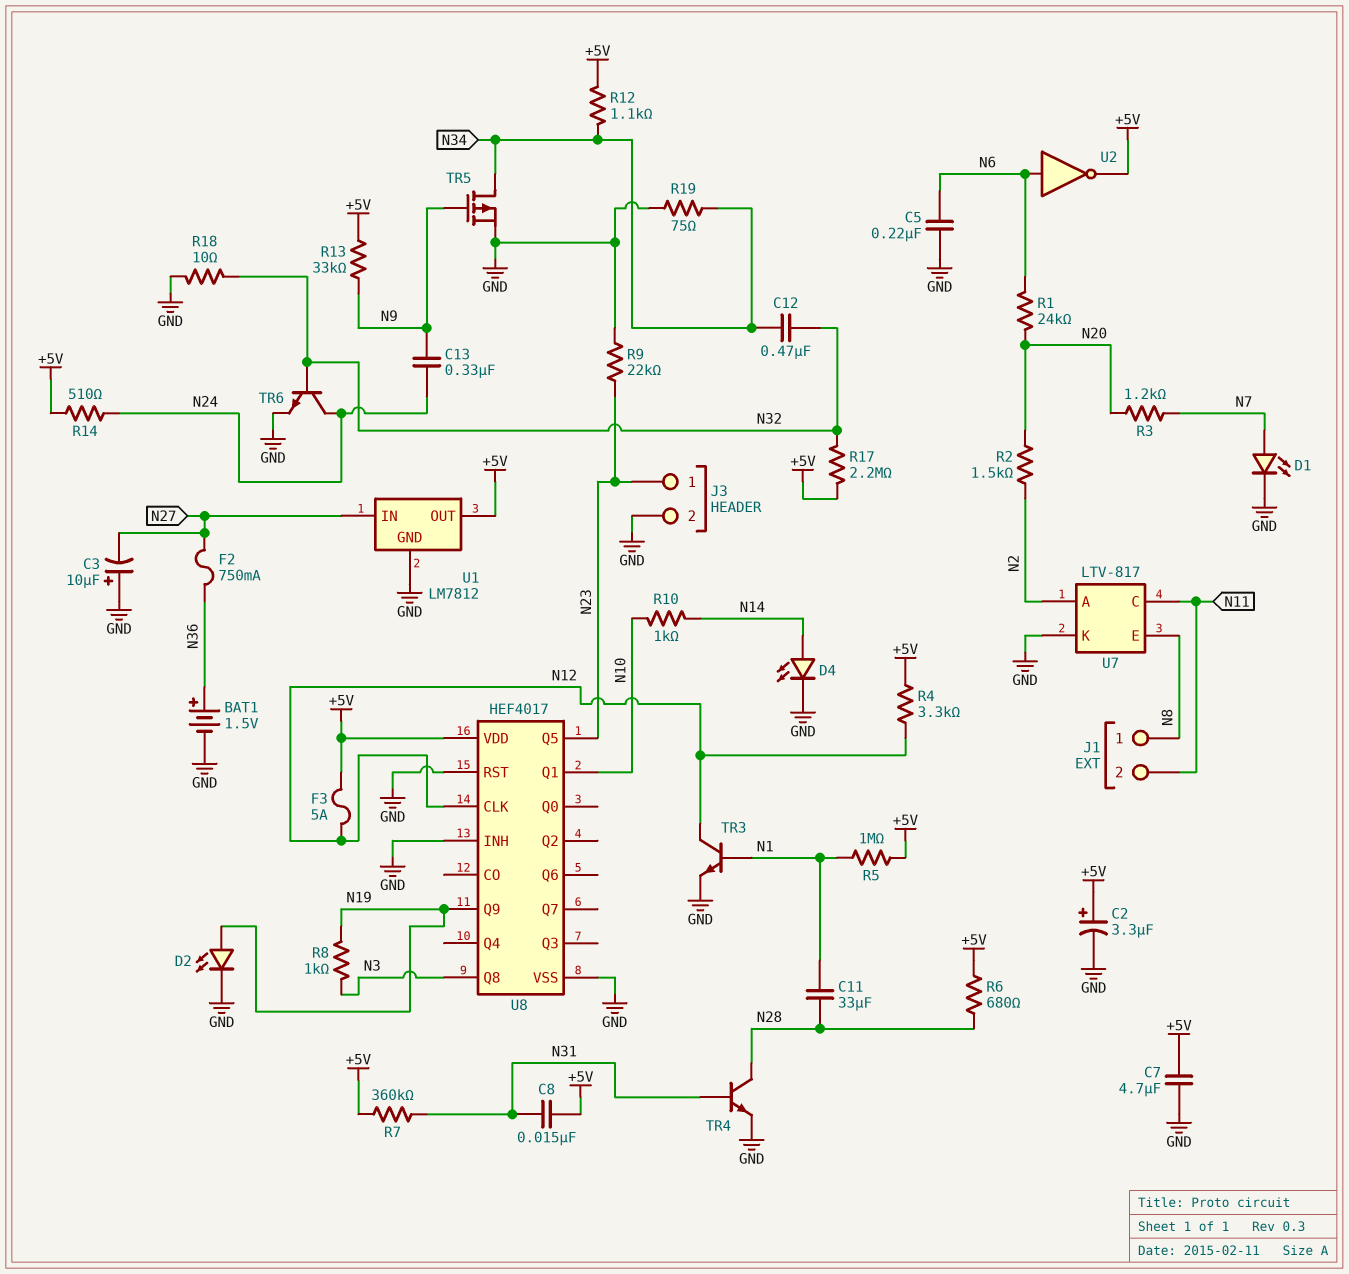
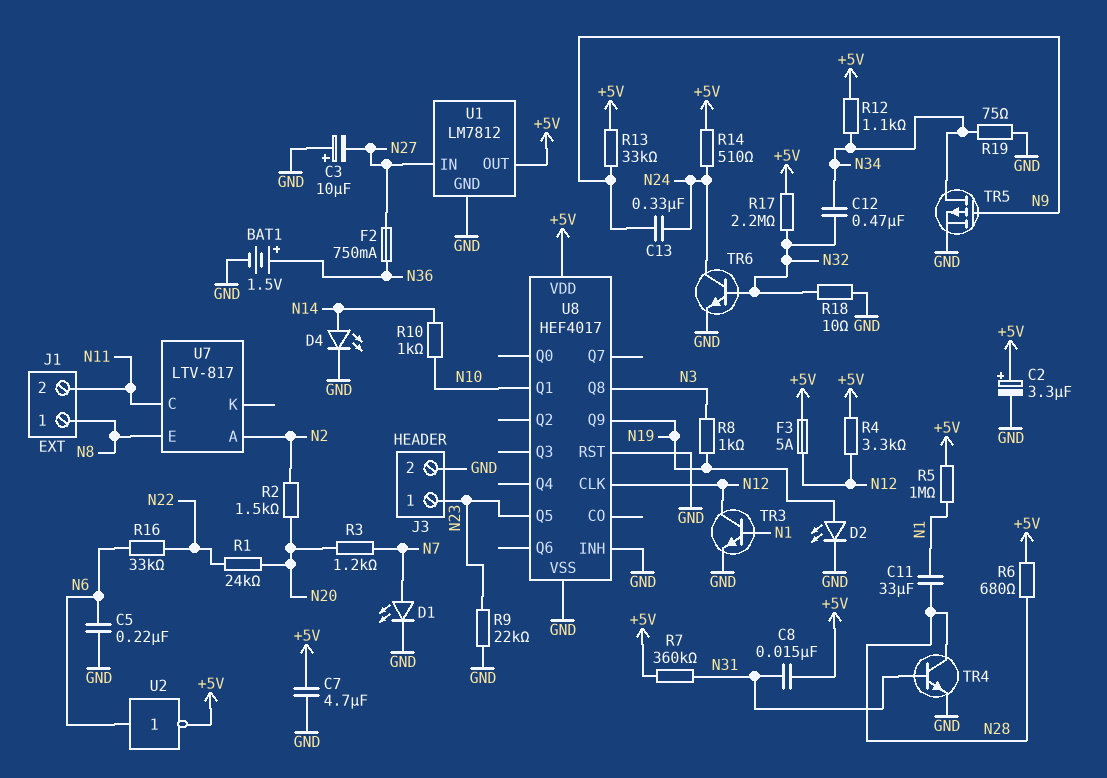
R1: 24k (N6, N20) -> 24k (N20, N22)
R16: none -> 33k (N6, N22)
U7 pin K: GND -> none

